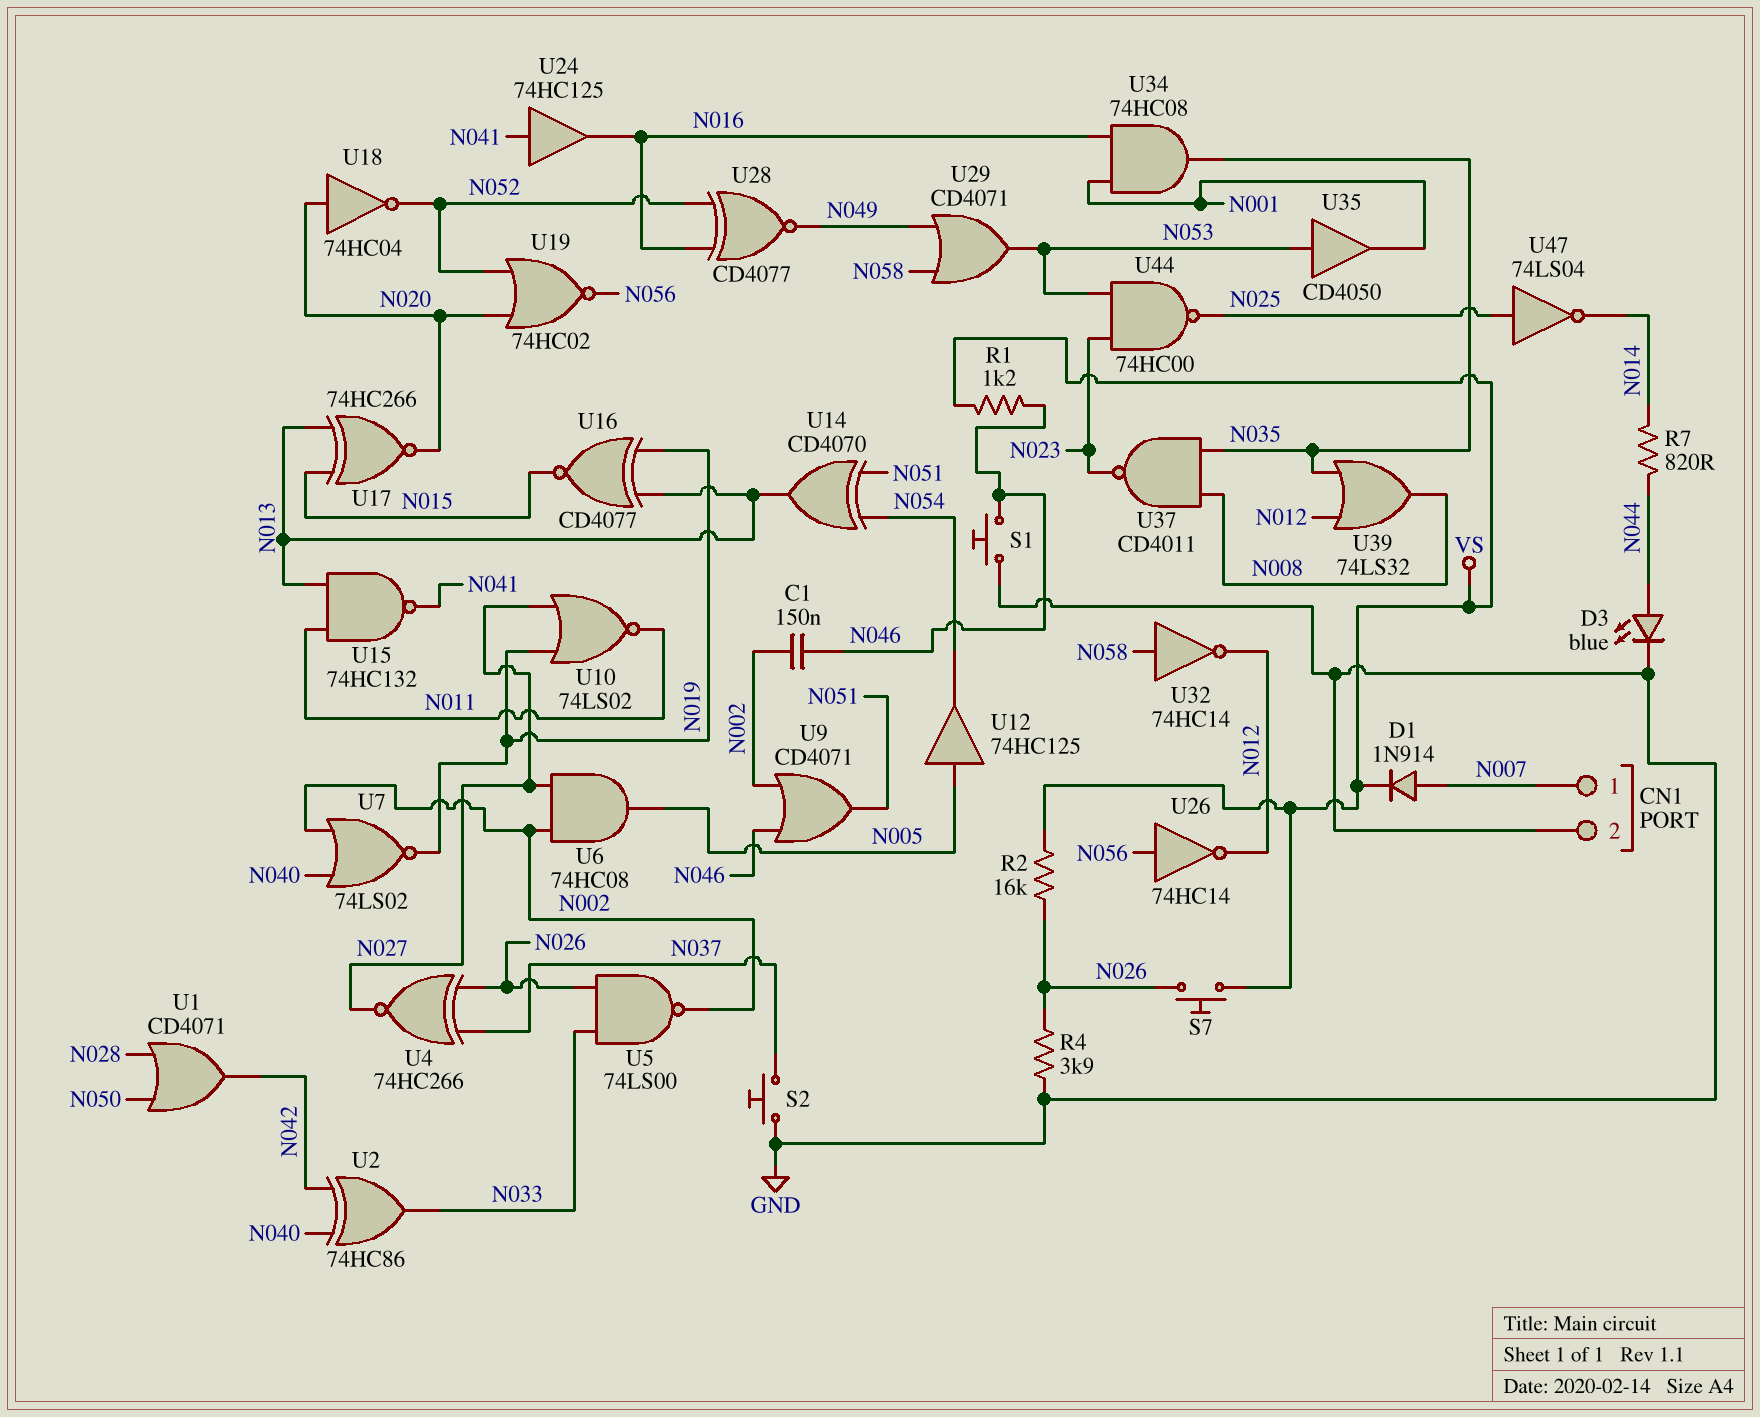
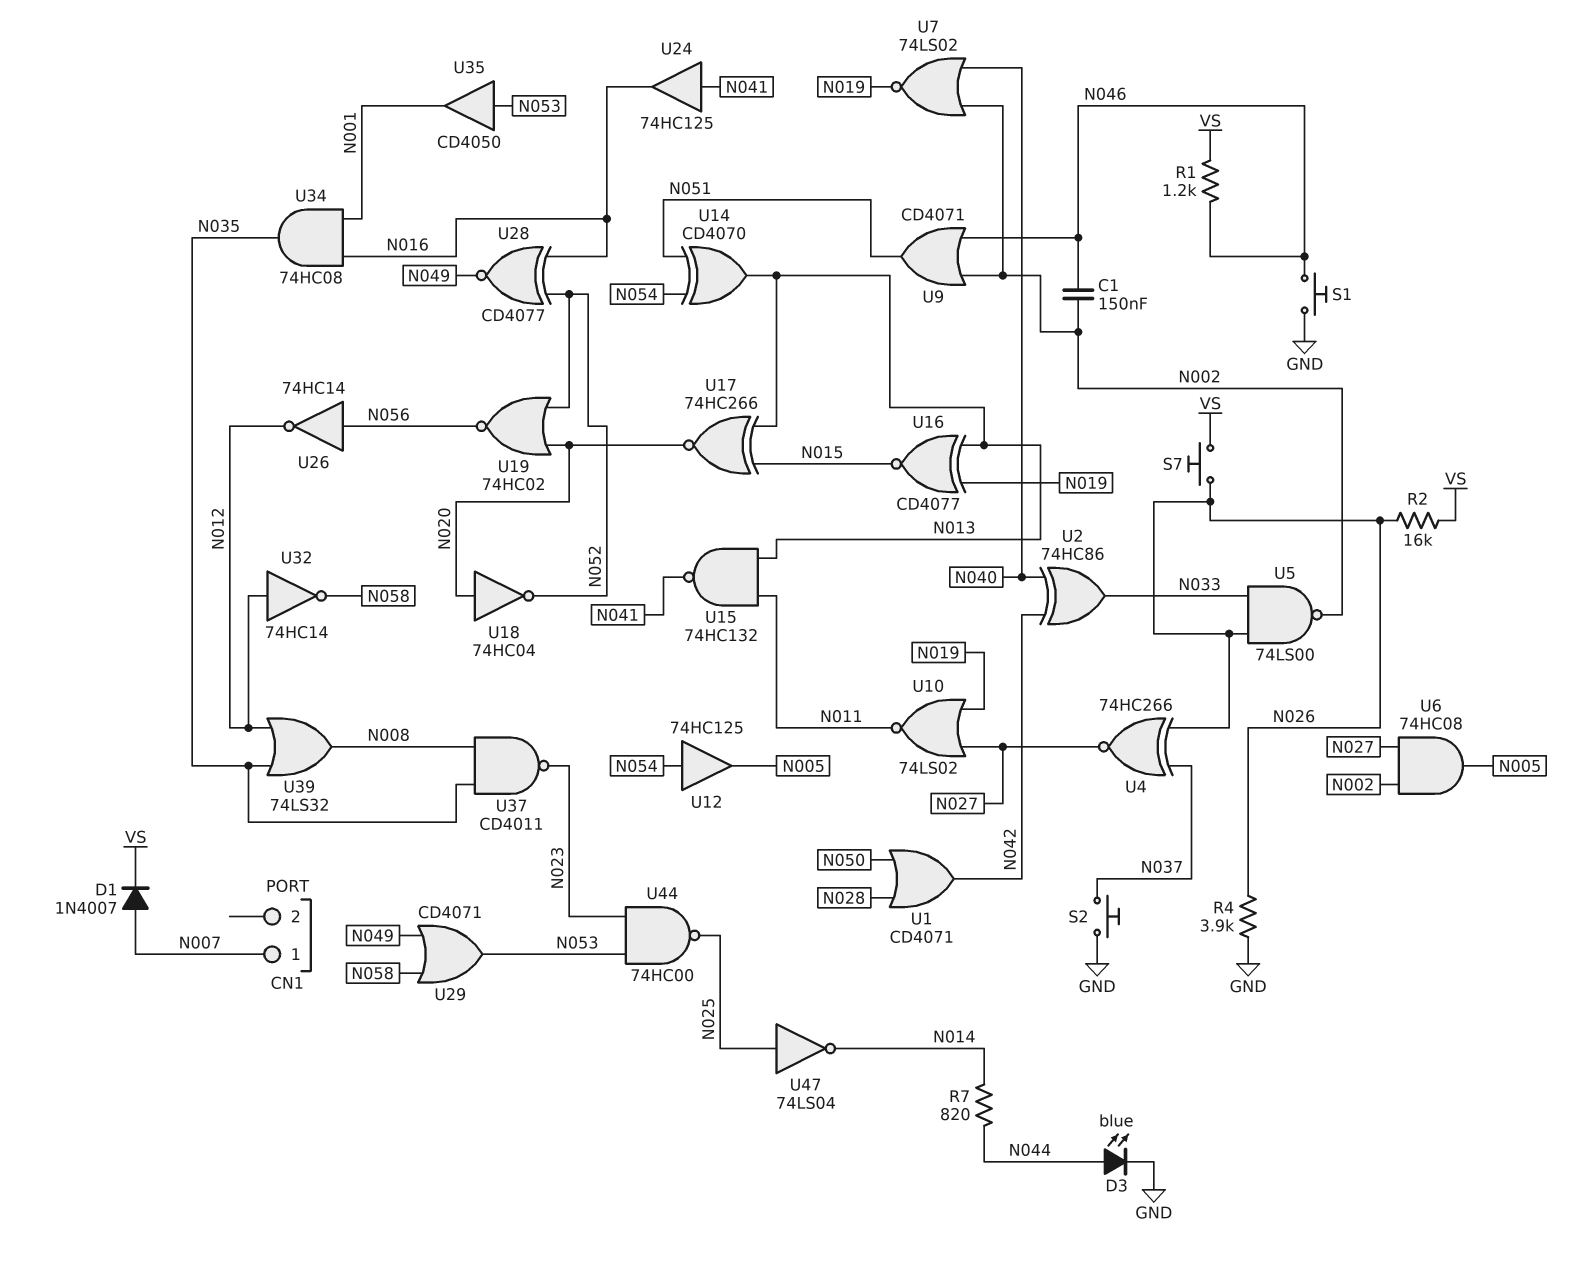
CN1 pin 2: GND -> none
D1: diode 1N914 (A N007, K VS) -> diode 1N4007 (A N007, K VS)
U12: buffer 74HC125 (in N005, out N054) -> buffer 74HC125 (in N054, out N005)
U32: NOT 74HC14 (in N058, out N012) -> NOT 74HC14 (in N012, out N058)

